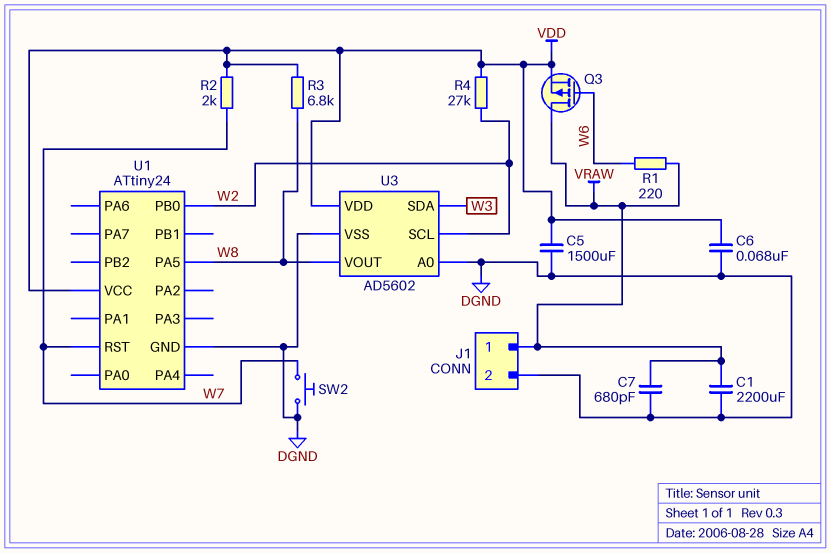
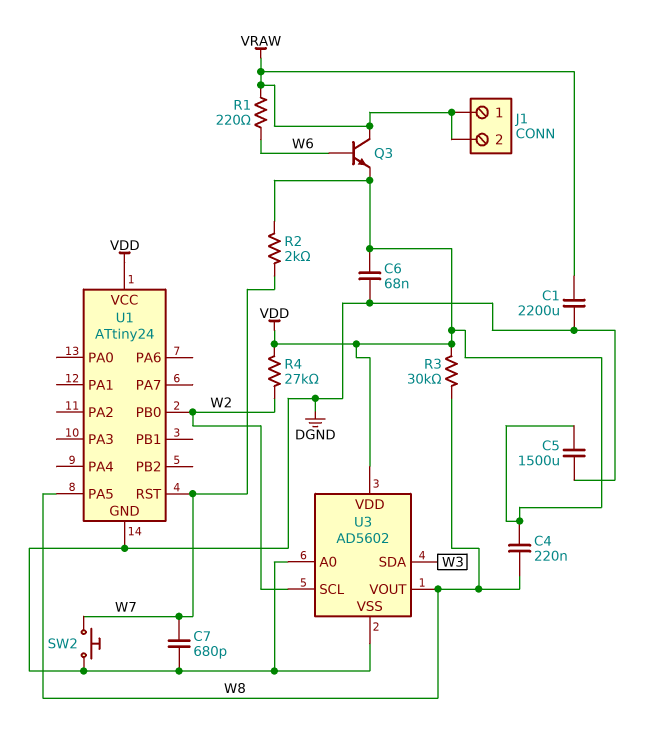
C4: none -> 220nF (VDD, W8)
C7: 680pF (DGND, VRAW) -> 680pF (DGND, W7)
J1 pin 2: DGND -> VRAW
Q3: PMOS (G W6, D VRAW, S VDD) -> NPN (B W6, C VRAW, E VDD)
R3: 6.8k (VDD, W8) -> 30k (VDD, W8)

